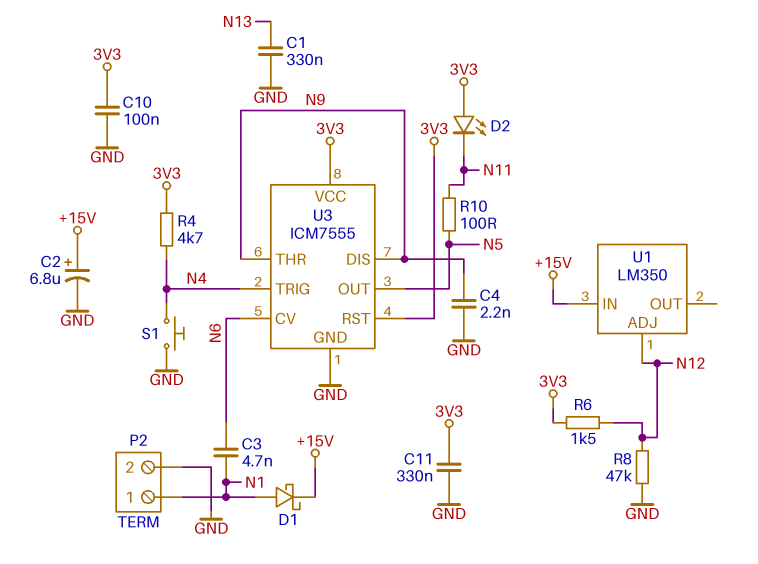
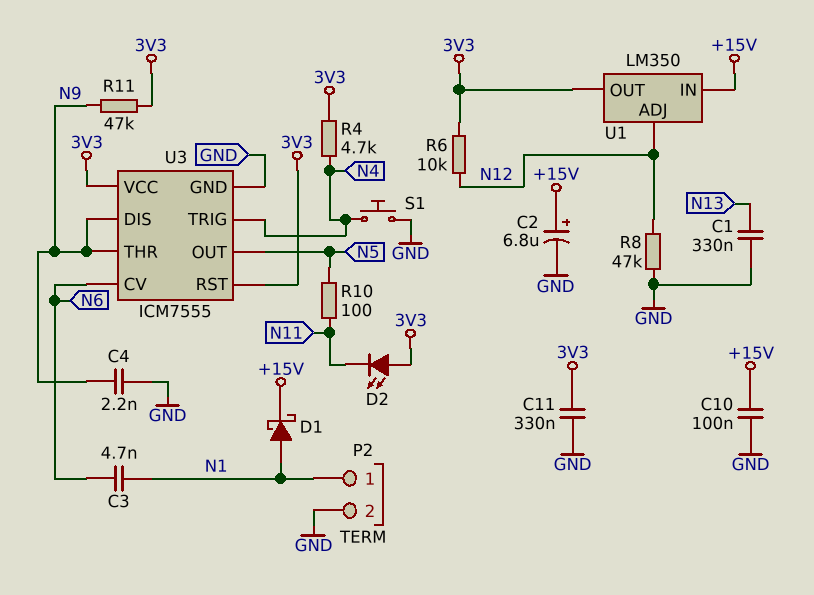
C10: 100nF (3V3, GND) -> 100nF (+15V, GND)
R6: 1.5k (3V3, N12) -> 10k (3V3, N12)
R11: none -> 47k (3V3, N9)
U1 pin OUT: none -> 3V3

